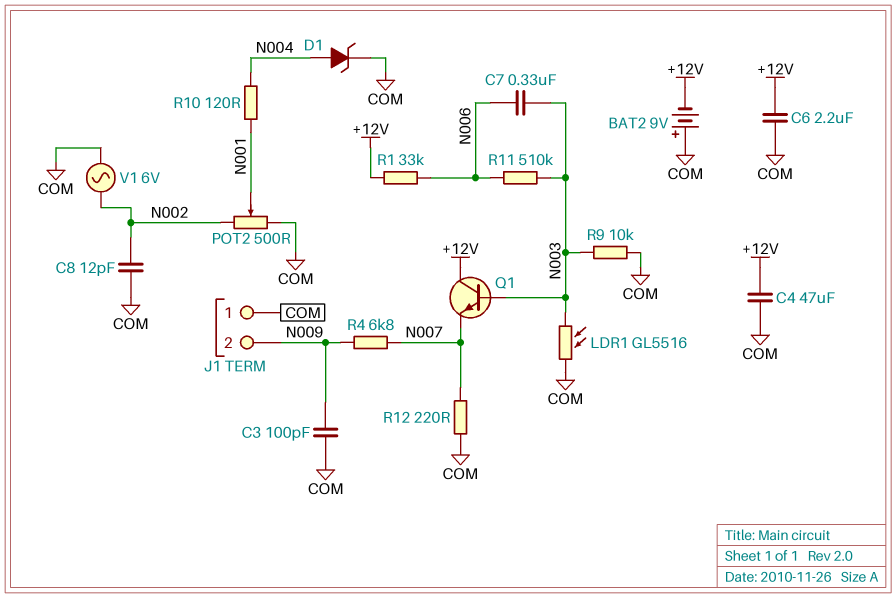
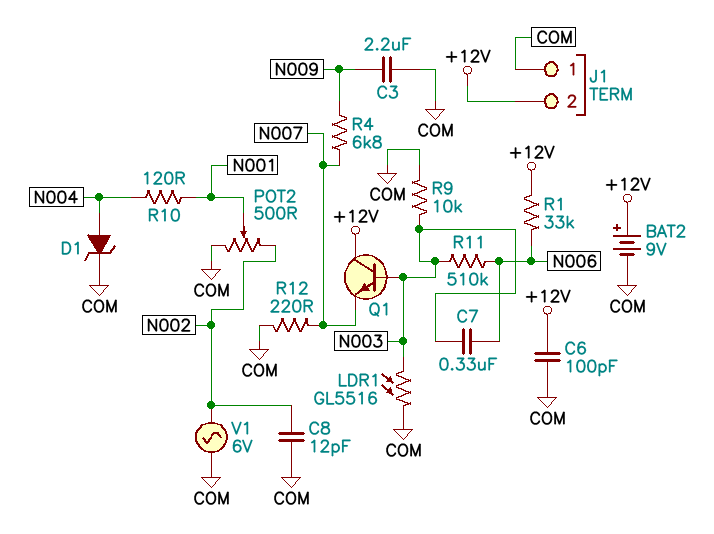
BAT2: 9V (plus COM, minus +12V) -> 9V (plus +12V, minus COM)
C3: 100pF (COM, N009) -> 2.2uF (COM, N009)
C4: 47uF (+12V, COM) -> none
C6: 2.2uF (+12V, COM) -> 100pF (+12V, COM)
J1 pin 2: N009 -> +12V

